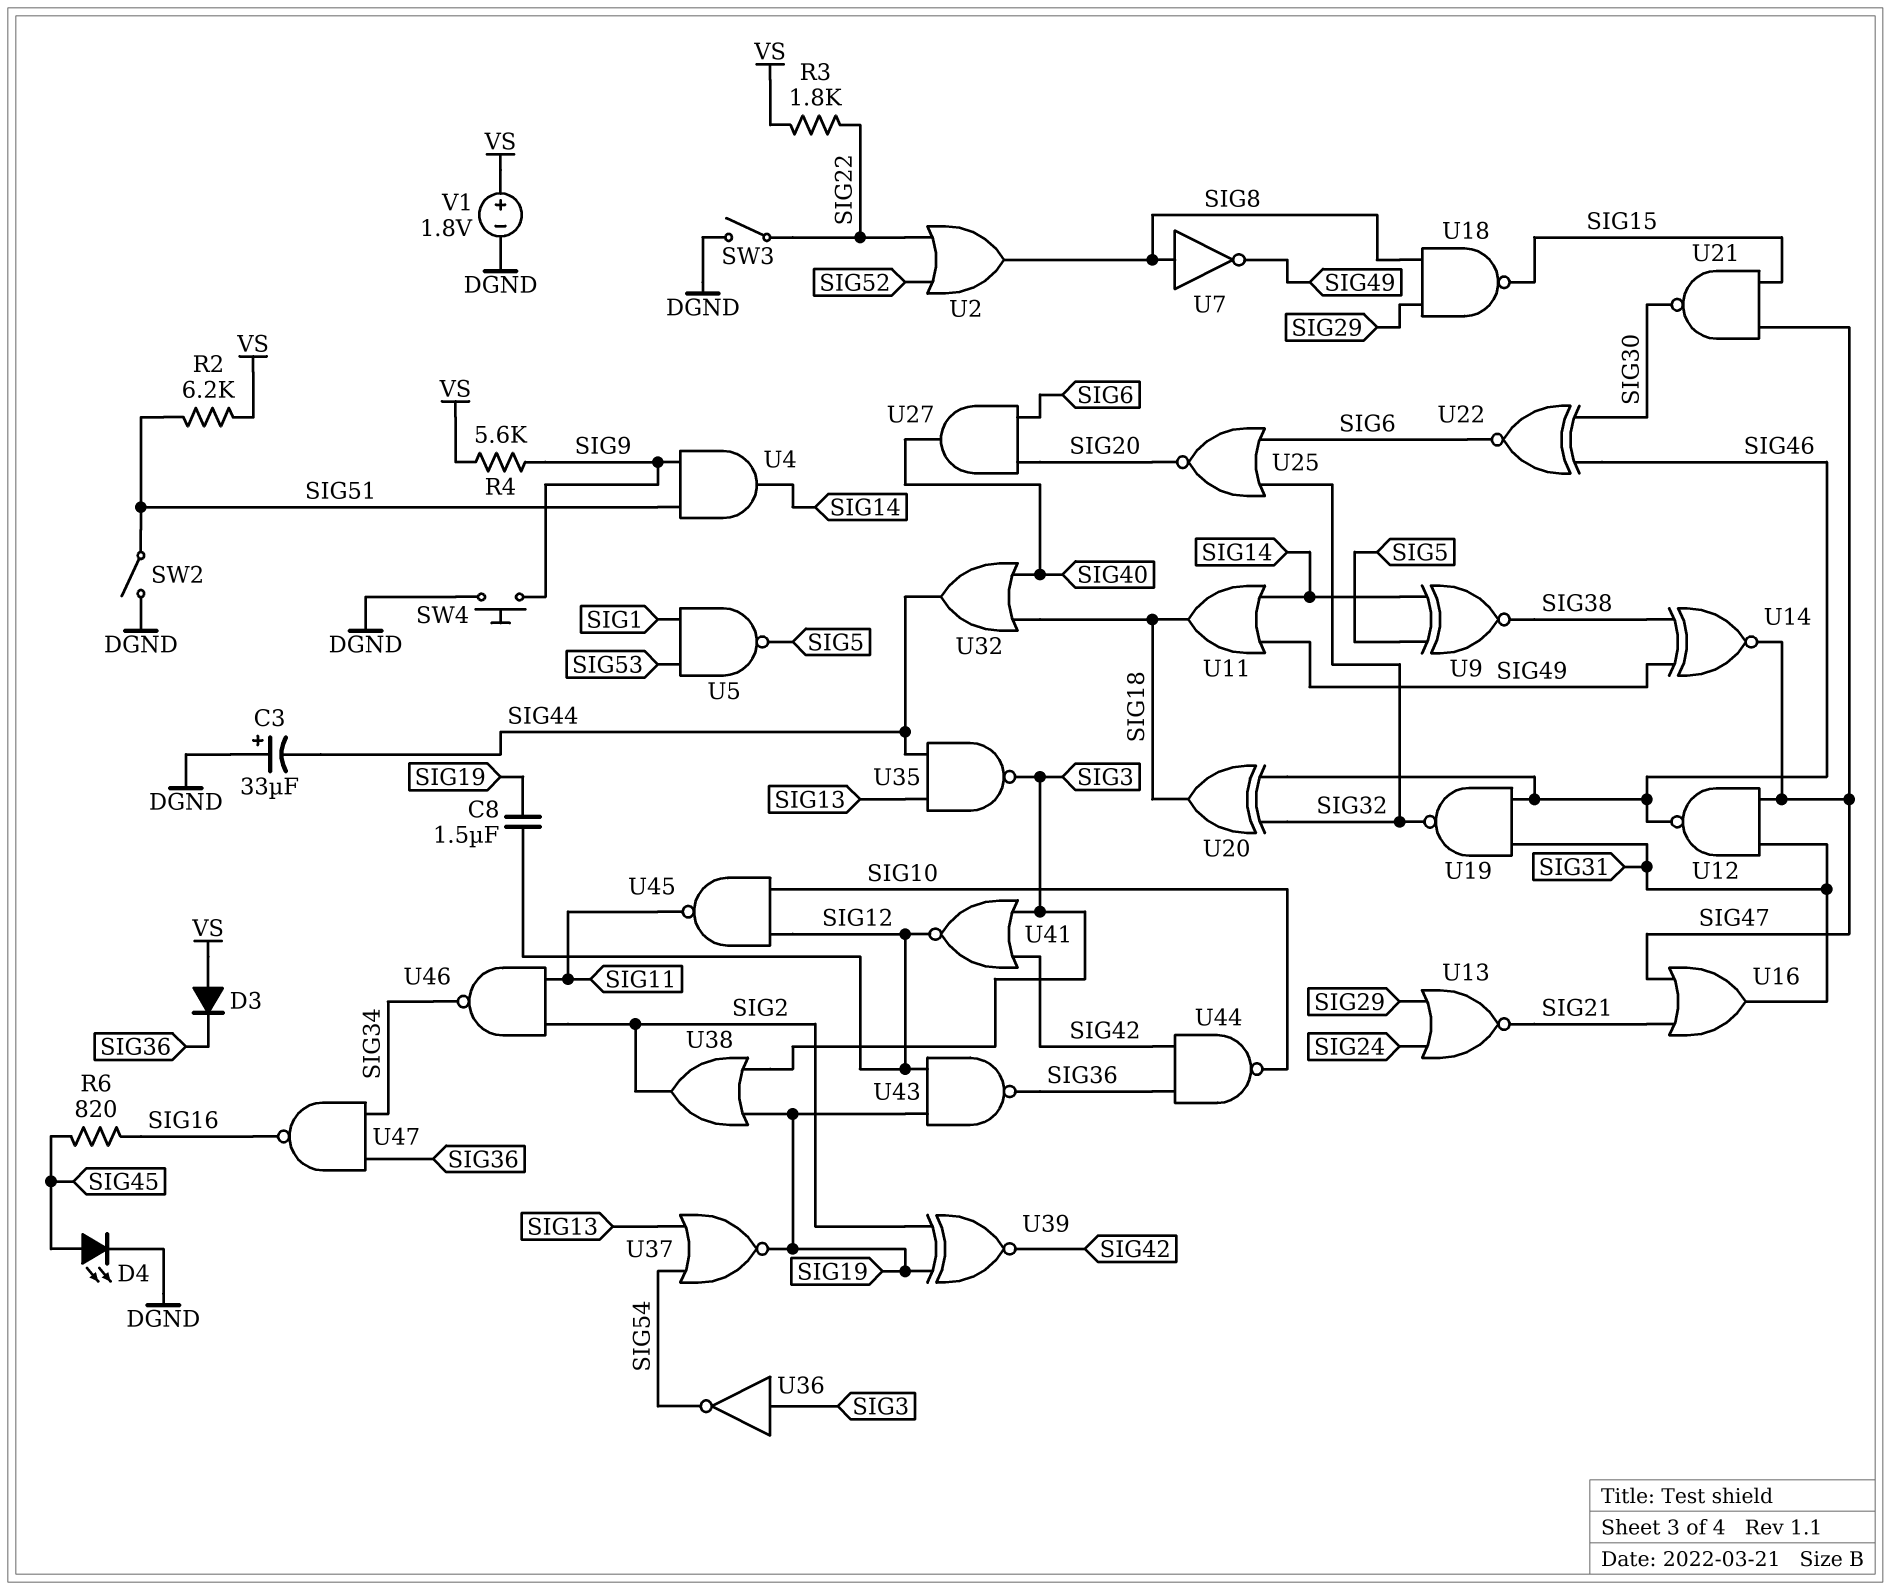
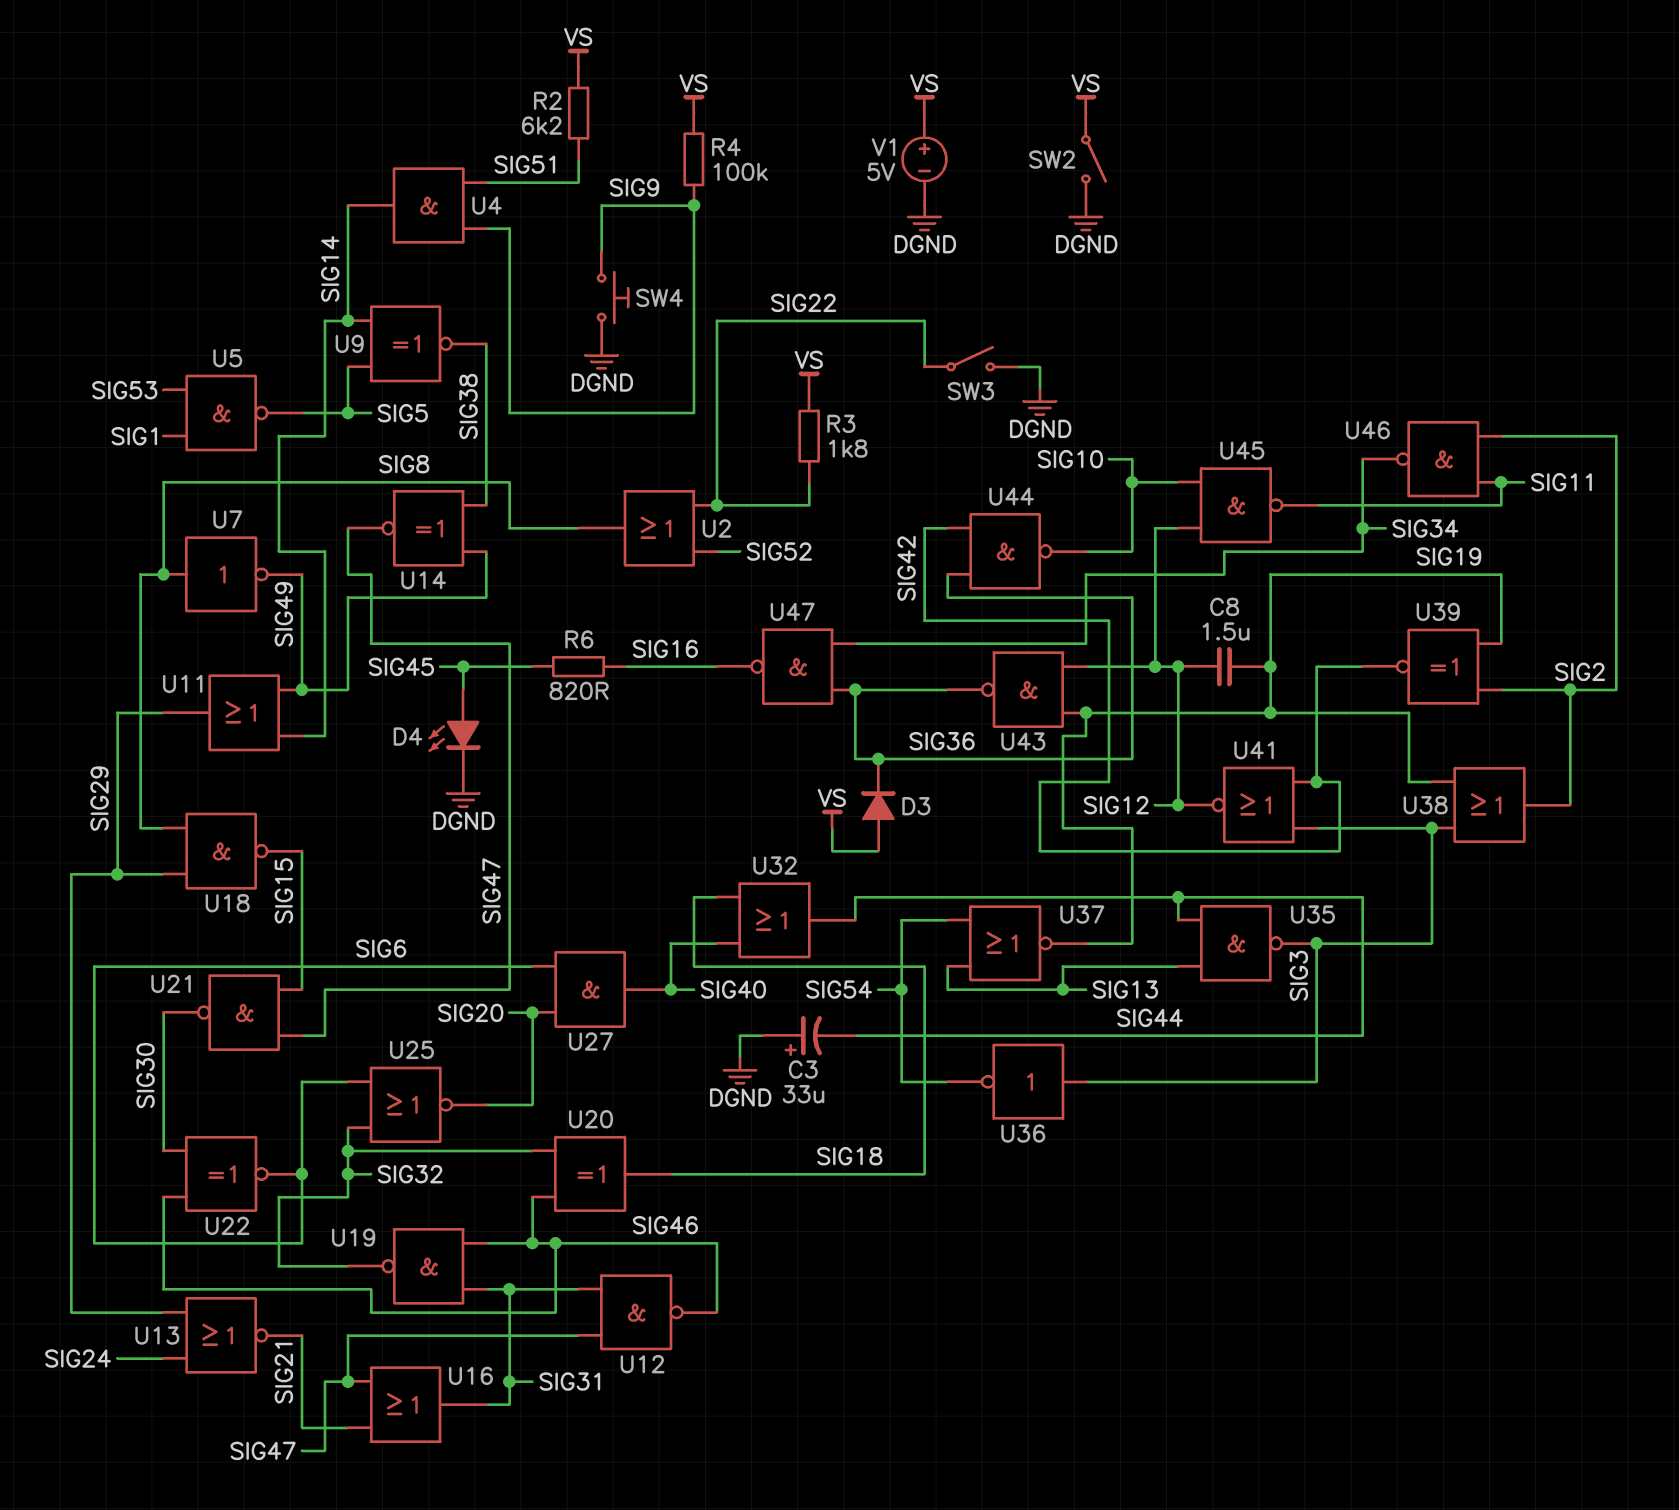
R4: 5.6k (SIG9, VS) -> 100k (SIG9, VS)
SW2: switch (DGND, SIG51) -> switch (DGND, VS)
U11: OR (in SIG14, in SIG49, out SIG18) -> OR (in SIG14, in SIG49, out SIG29)
V1: 1.8V (plus VS, minus DGND) -> 5V (plus VS, minus DGND)

